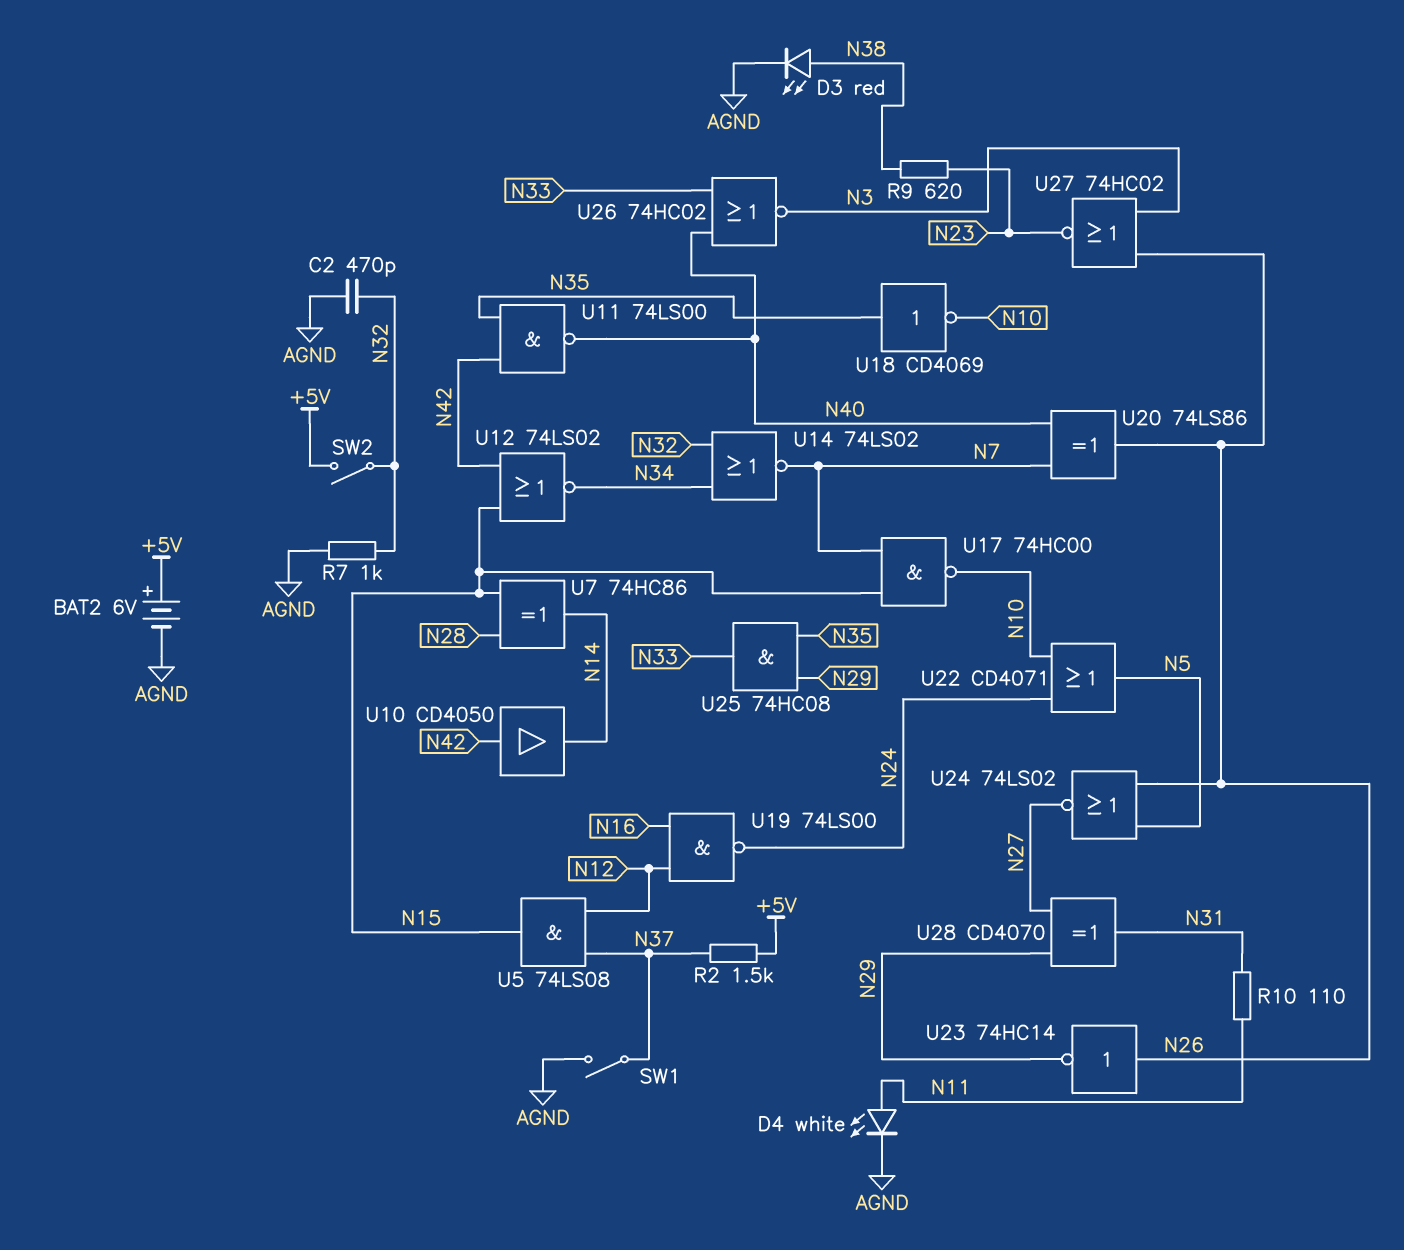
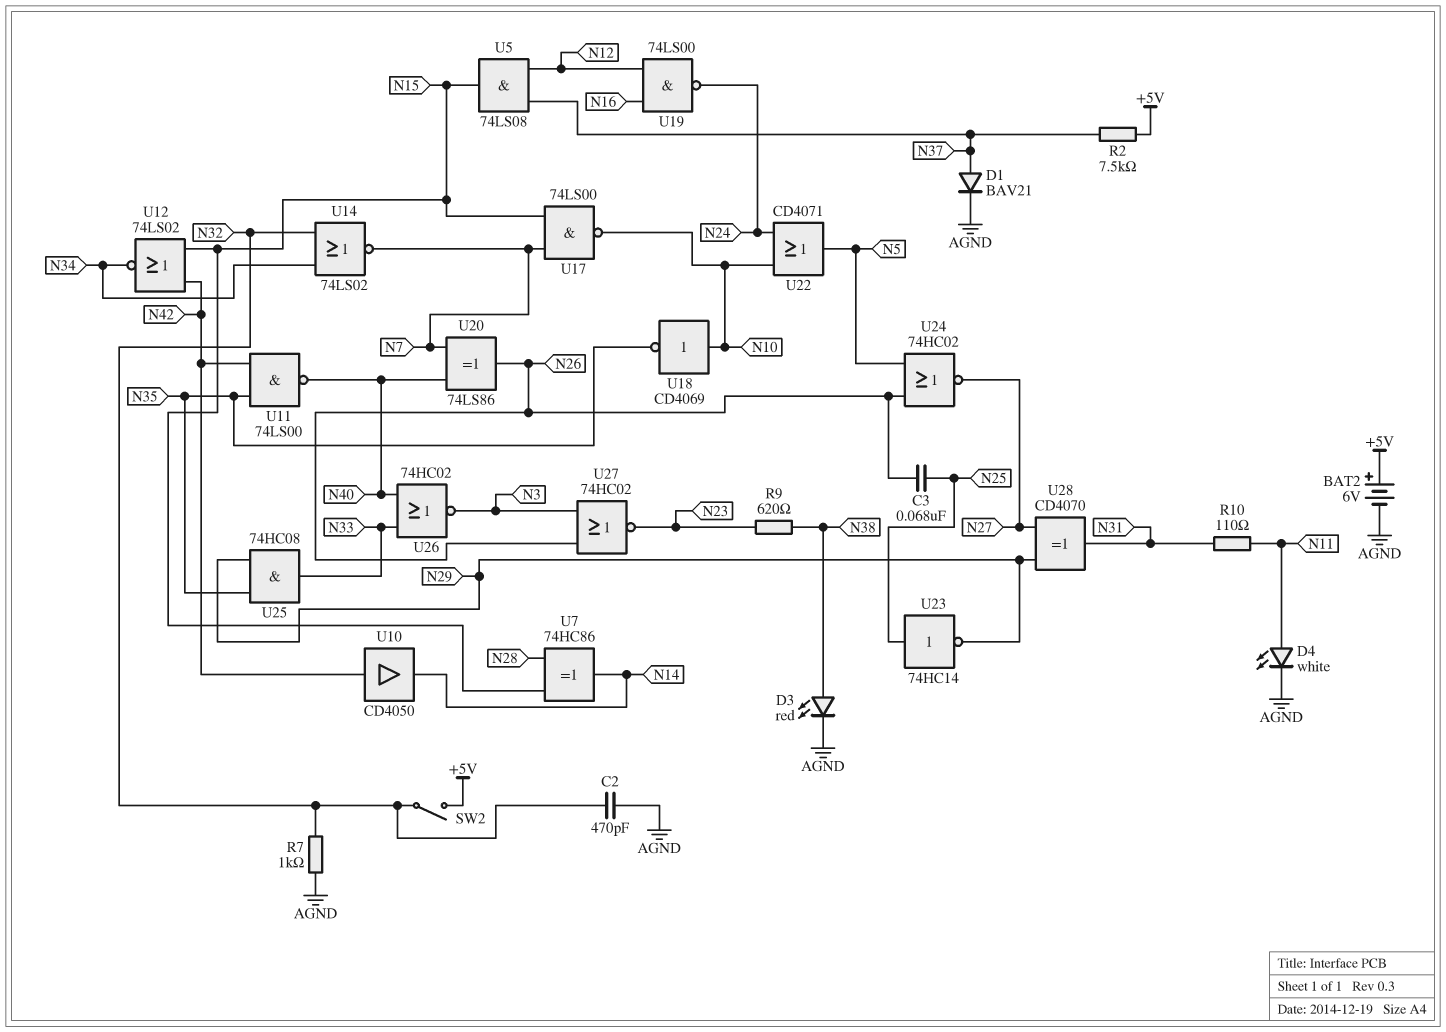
C3: none -> 68nF (N25, N26)
D1: none -> diode BAV21 (A N37, K AGND)
R2: 1.5k (+5V, N37) -> 7.5k (+5V, N37)
SW1: switch (AGND, N37) -> none
U17: NAND 74HC00 (in N7, in N15, out N10) -> NAND 74LS00 (in N7, in N15, out N10)
U18: NOT CD4069 (in N35, out N10) -> NOT CD4069 (in N10, out N35)
U23: NOT 74HC14 (in N26, out N29) -> NOT 74HC14 (in N25, out N29)
U24: NOR 74LS02 (in N5, in N26, out N27) -> NOR 74HC02 (in N5, in N26, out N27)

